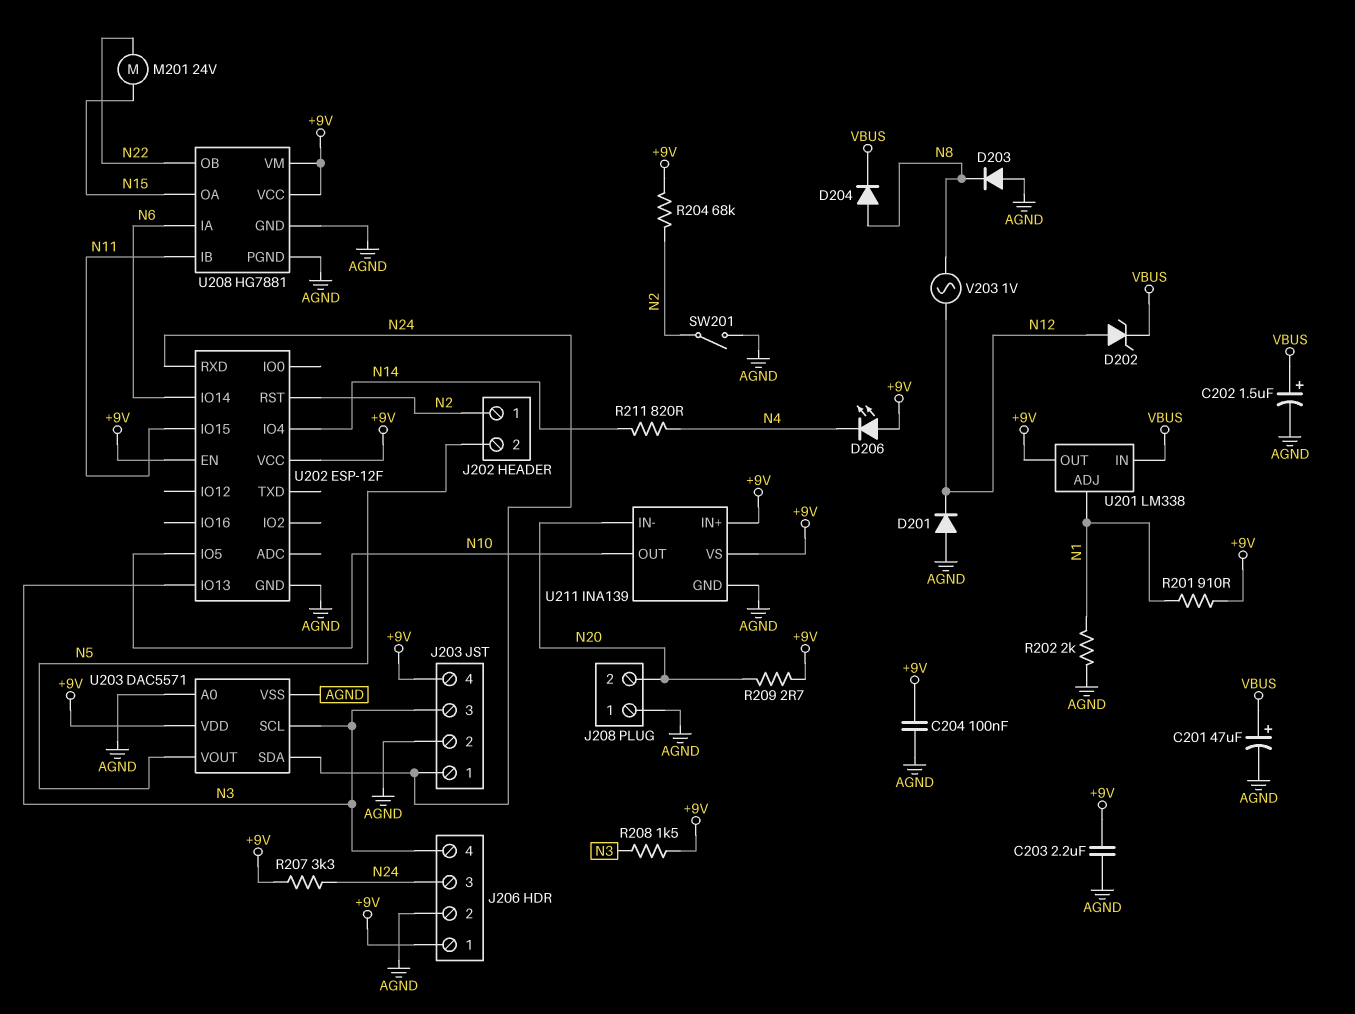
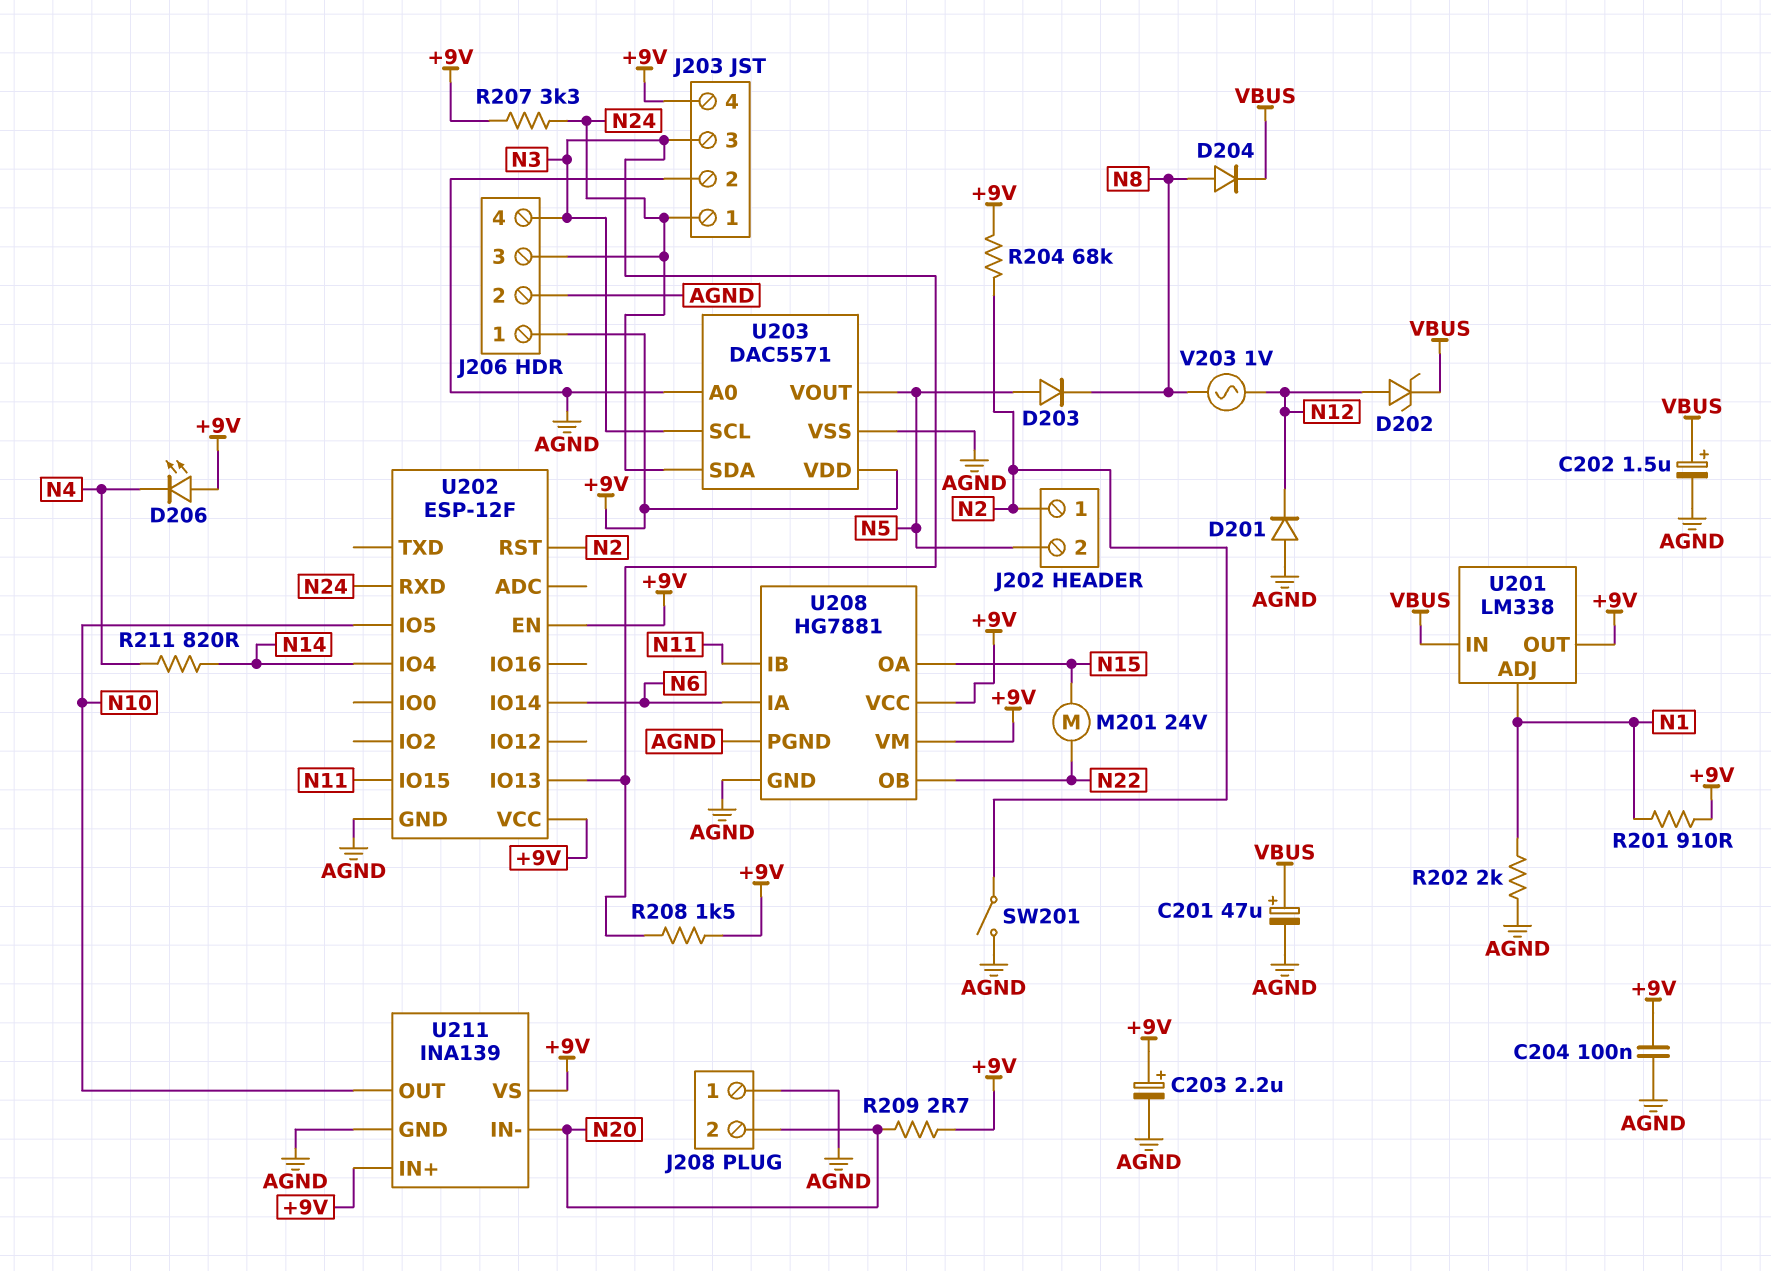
C203: 2.2uF (+9V, AGND) -> 2.2uF (plus +9V, minus AGND)
D203: diode (A AGND, K N8) -> diode (A N5, K N8)

